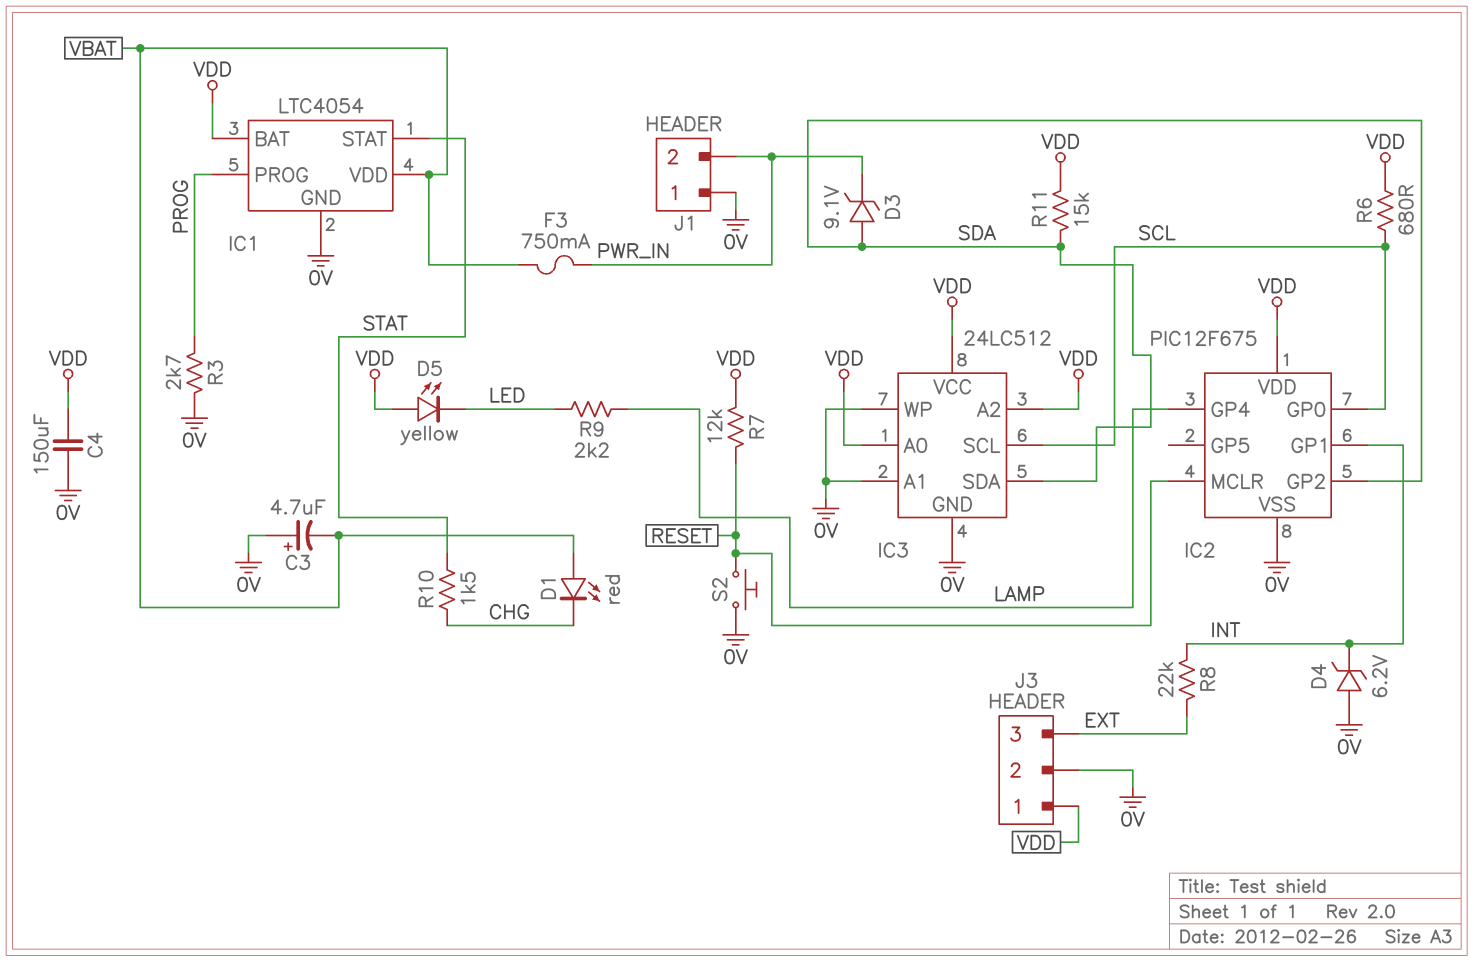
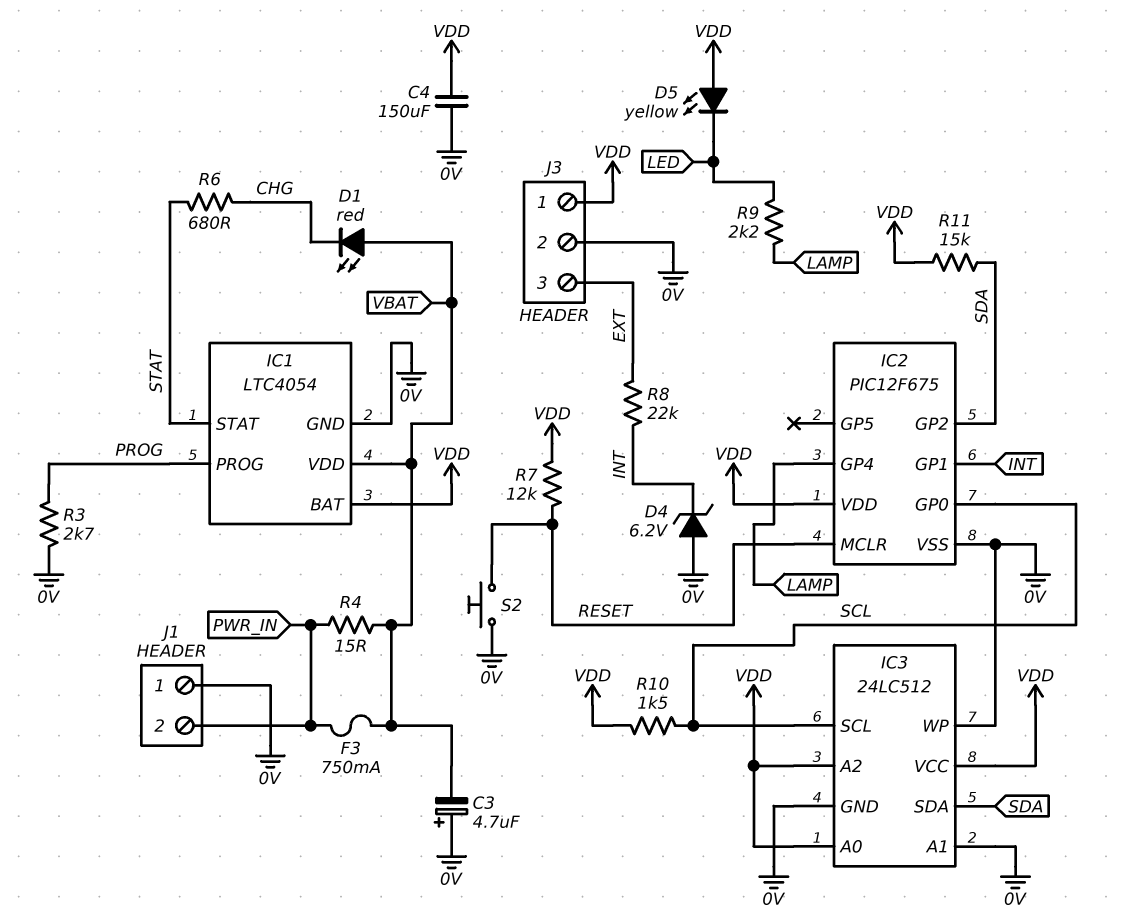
D3: zener 9.1V (A SDA, K PWR_IN) -> none
R4: none -> 15 (PWR_IN, VBAT)
R6: 680 (SCL, VDD) -> 680 (CHG, STAT)
R10: 1.5k (CHG, STAT) -> 1.5k (SCL, VDD)

